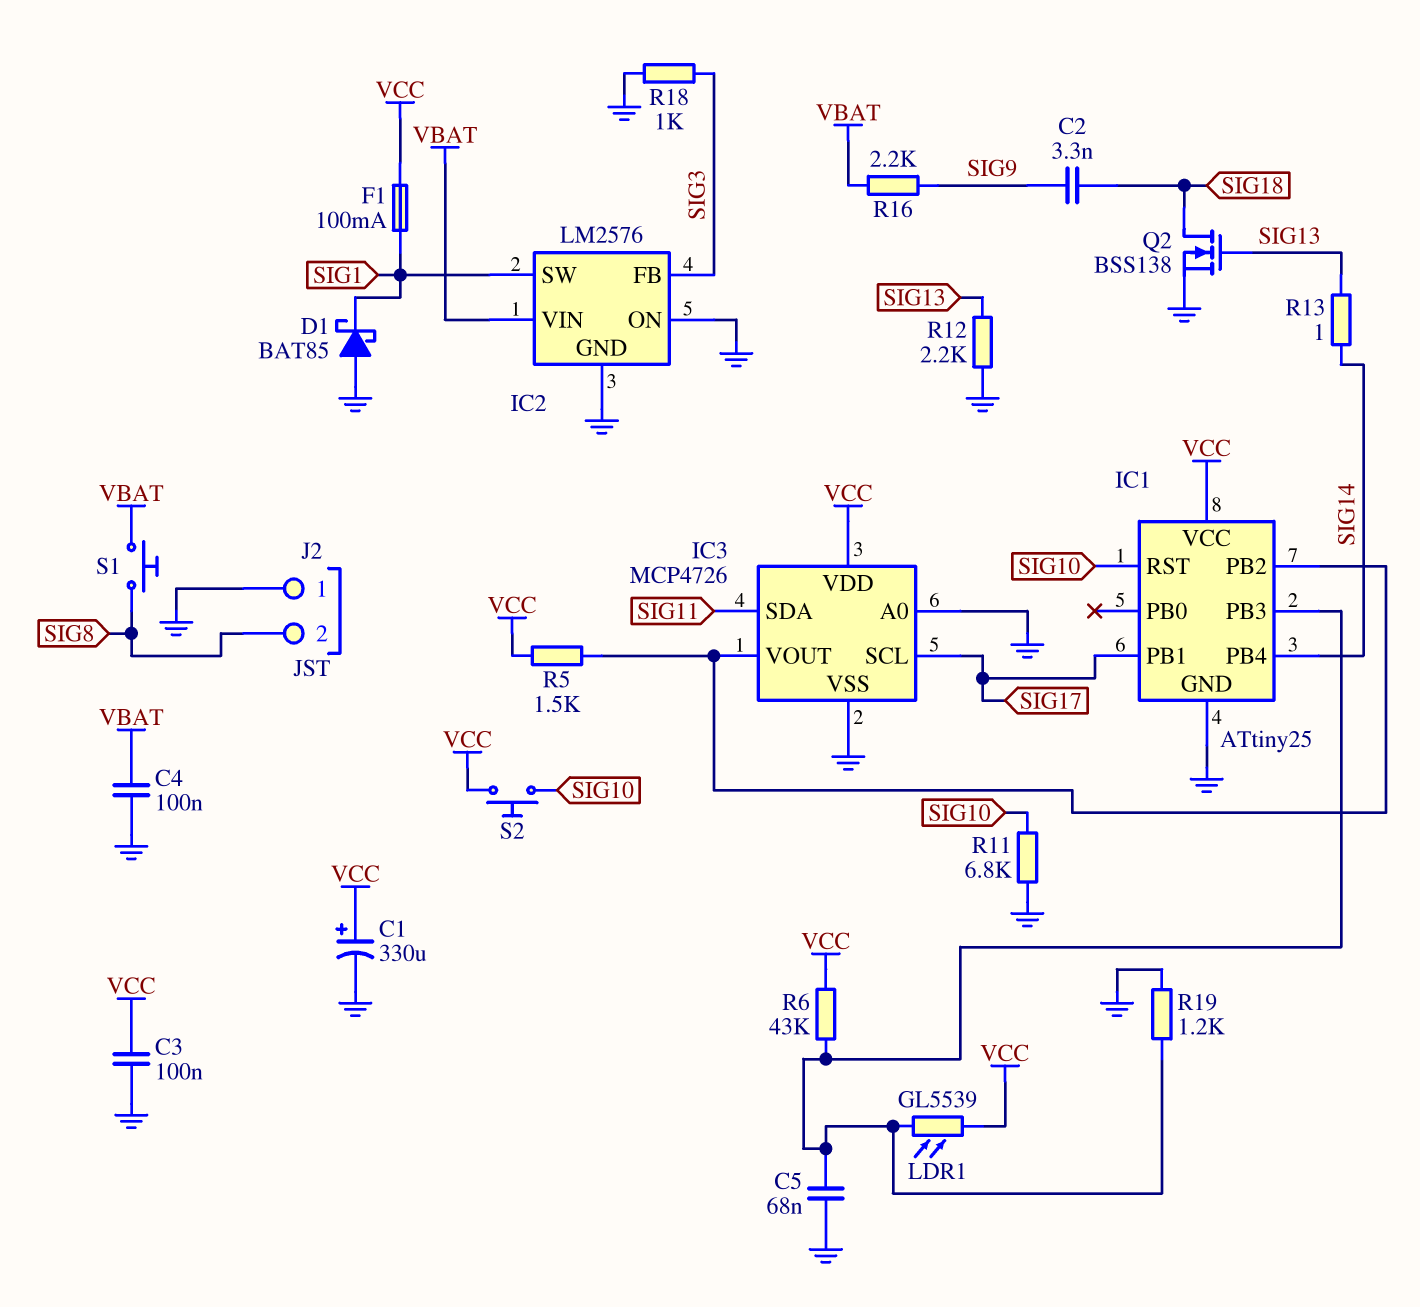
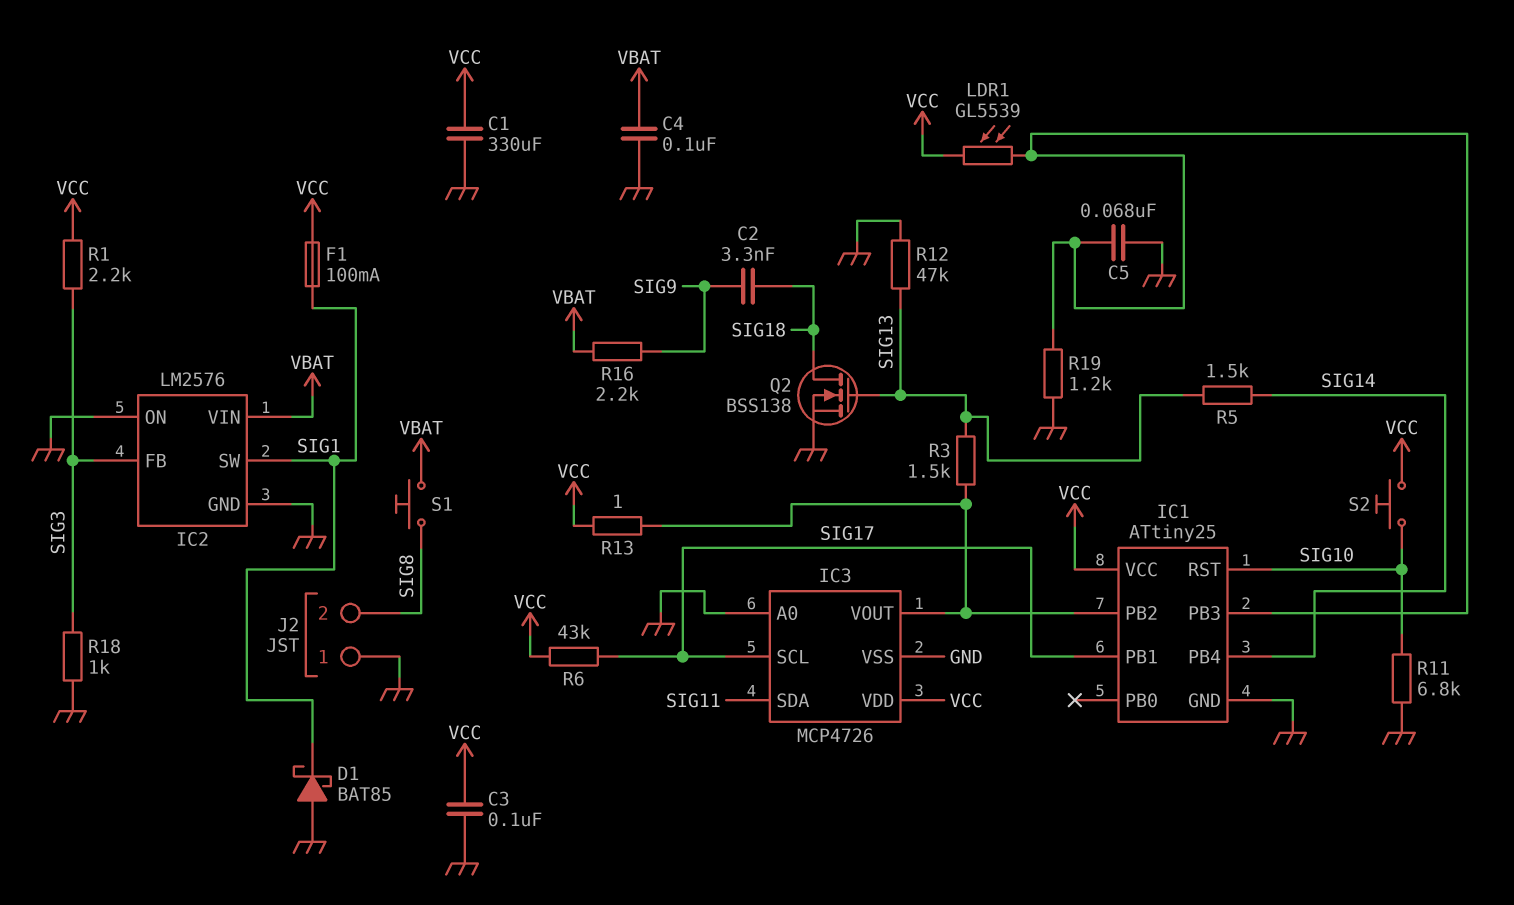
C1: 330uF (plus VCC, minus GND) -> 330uF (GND, VCC)
R1: none -> 2.2k (SIG3, VCC)
R3: none -> 1.5k (IC1/PB2, SIG13)
R5: 1.5k (IC1/PB2, VCC) -> 1.5k (SIG13, SIG14)
R6: 43k (IC1/PB3, VCC) -> 43k (SIG17, VCC)
R12: 2.2k (GND, SIG13) -> 47k (GND, SIG13)
R13: 1 (SIG13, SIG14) -> 1 (IC1/PB2, VCC)

